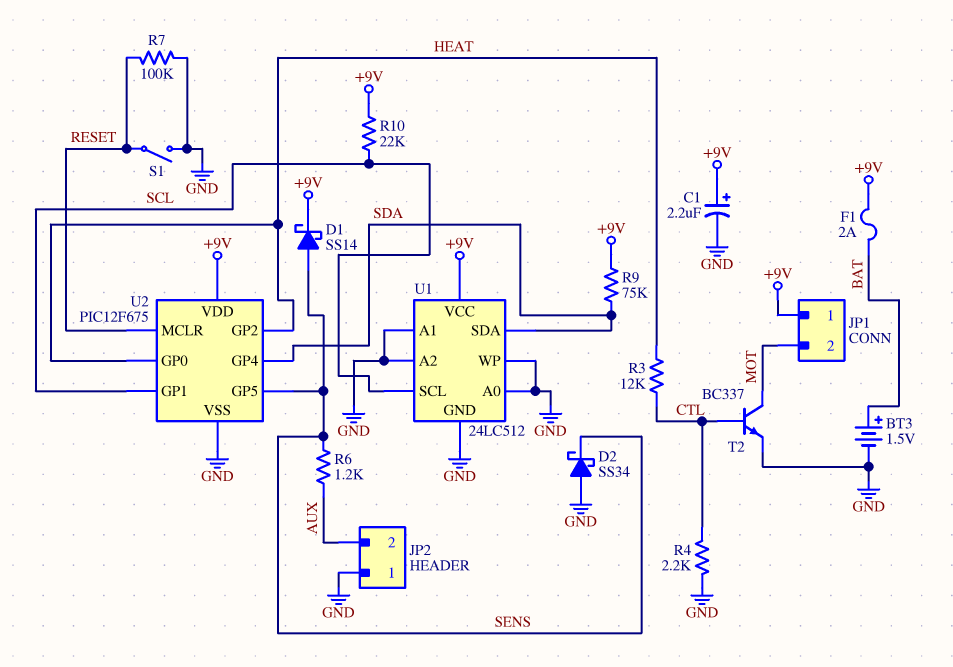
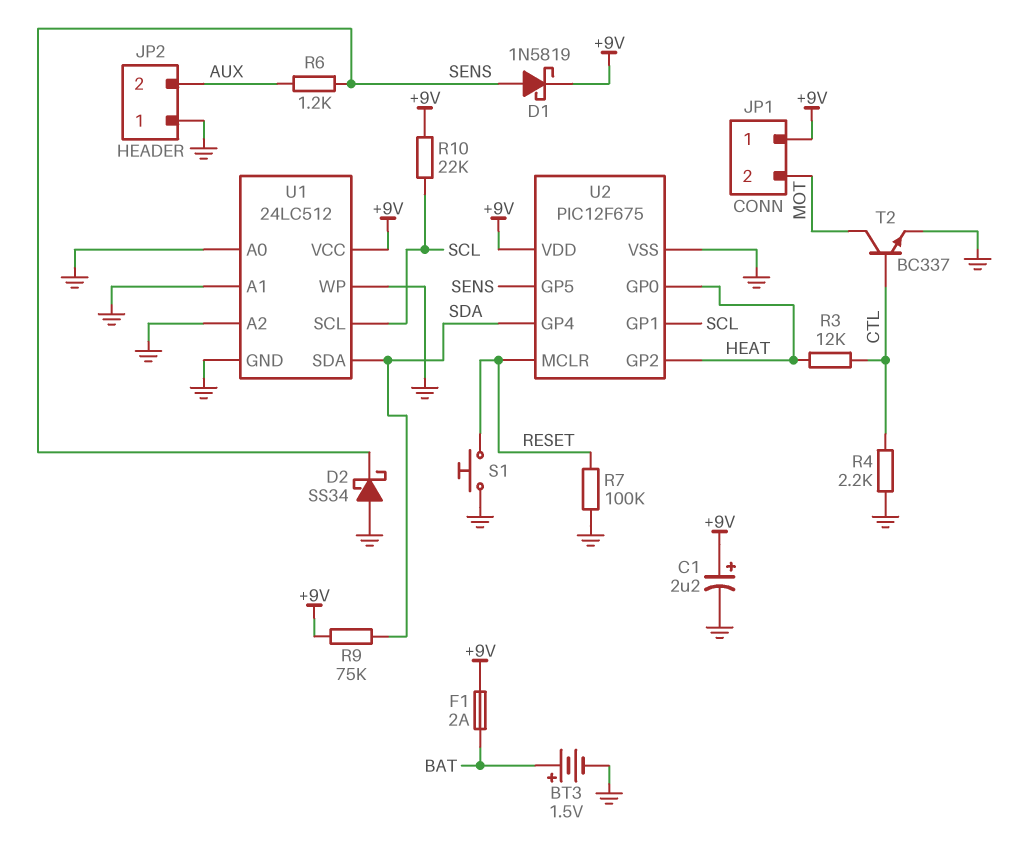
D1: schottky SS14 (A SENS, K +9V) -> schottky 1N5819 (A SENS, K +9V)
S1: switch (GND, RESET) -> button (GND, RESET)

